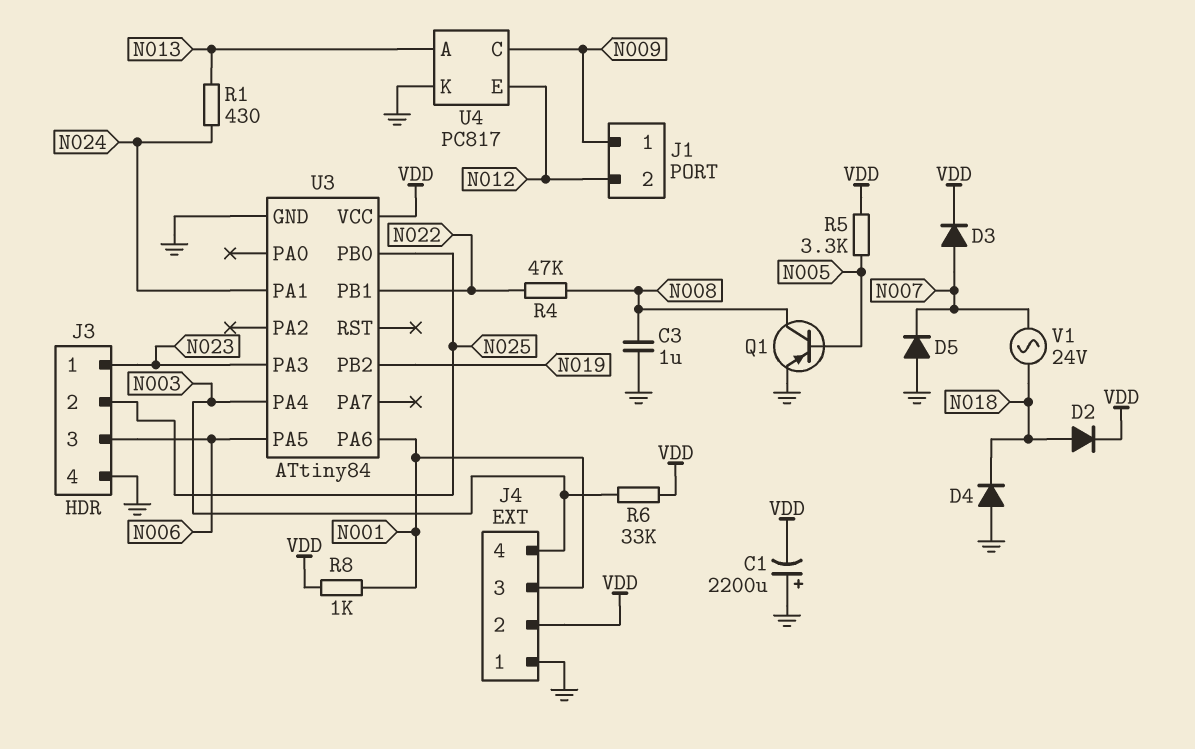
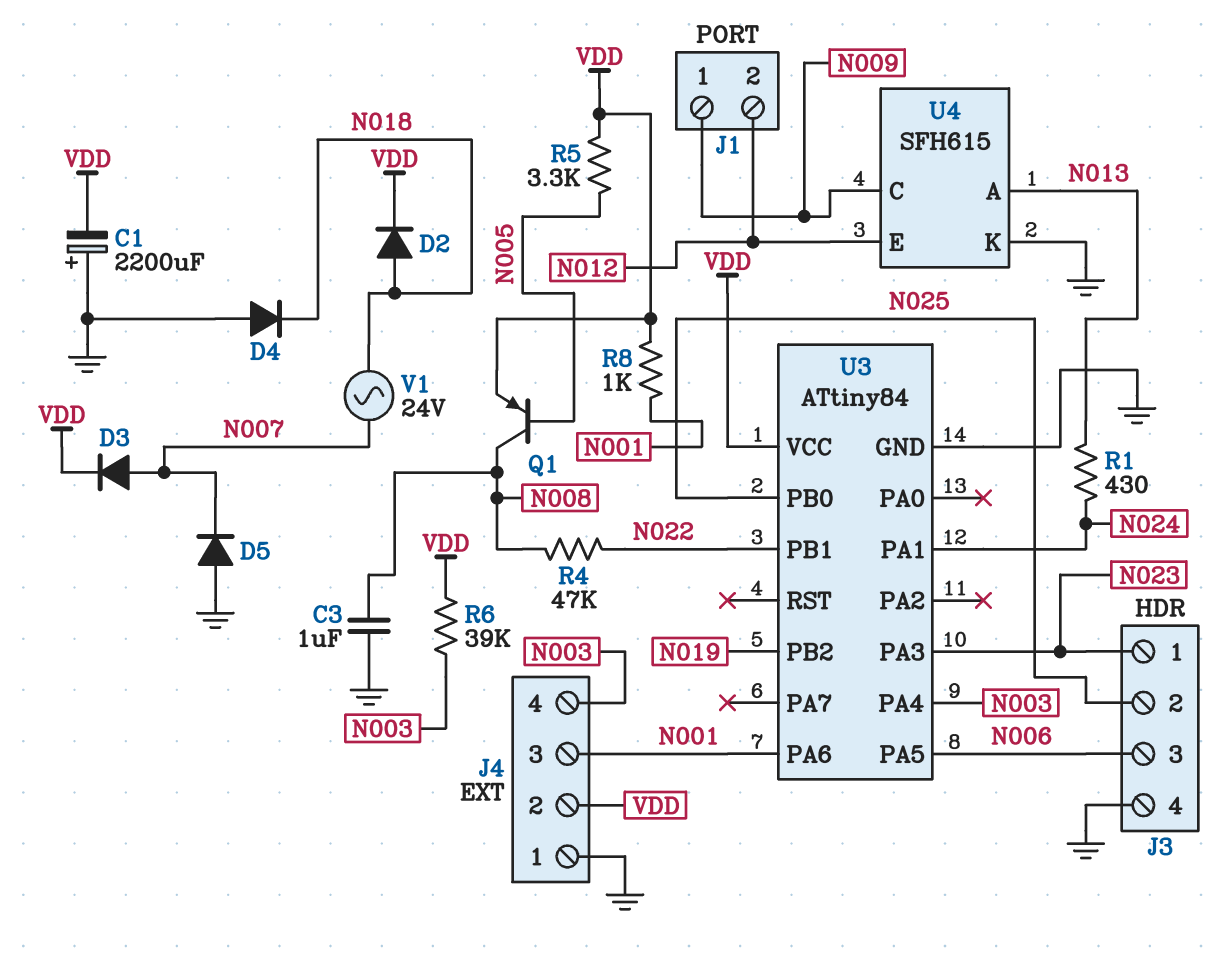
Q1: PNP (B N005, C N008, E GND) -> PNP (B N005, C N008, E VDD)
R6: 33k (N003, VDD) -> 39k (N003, VDD)
U4: PC817 -> SFH615

